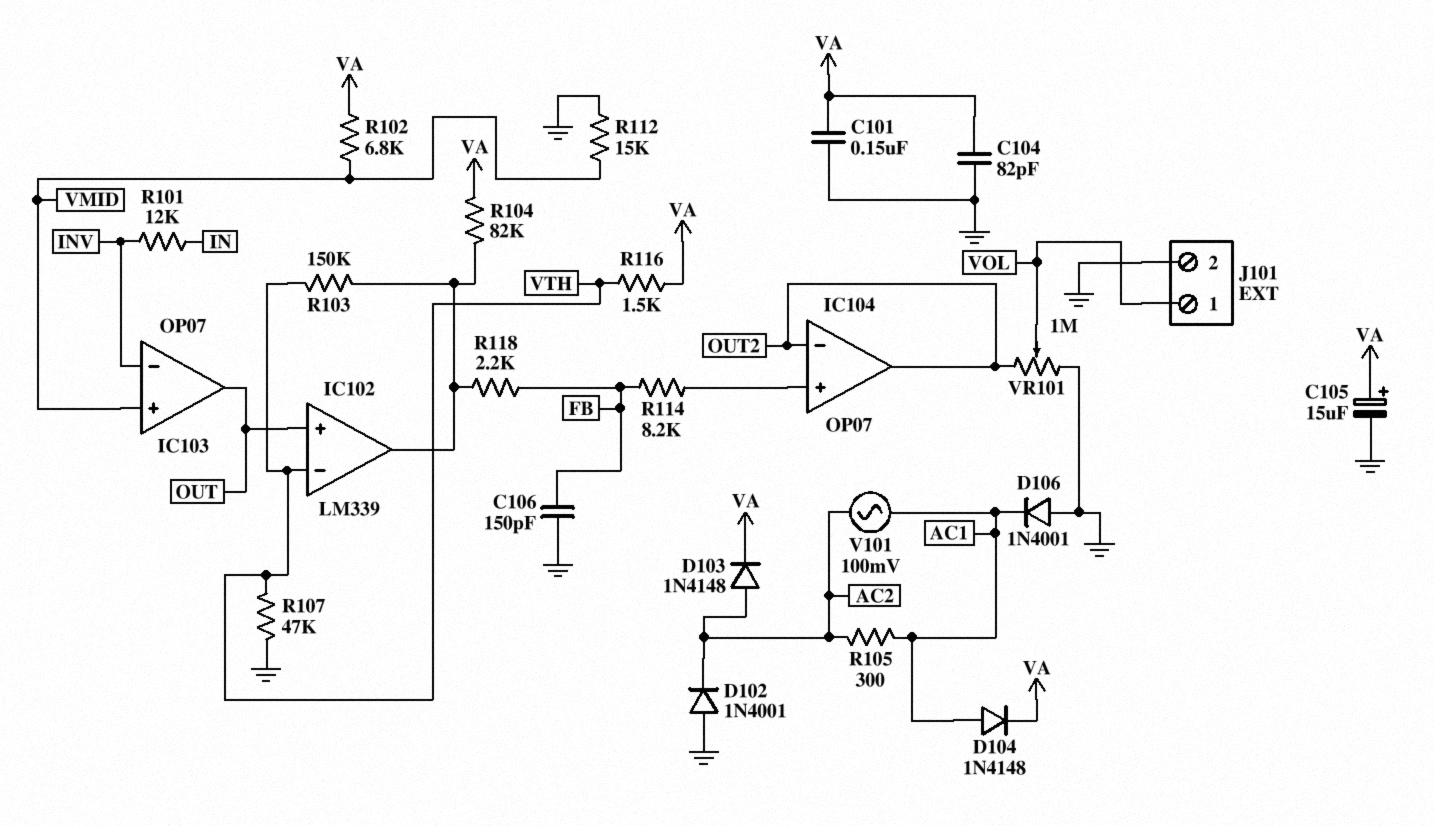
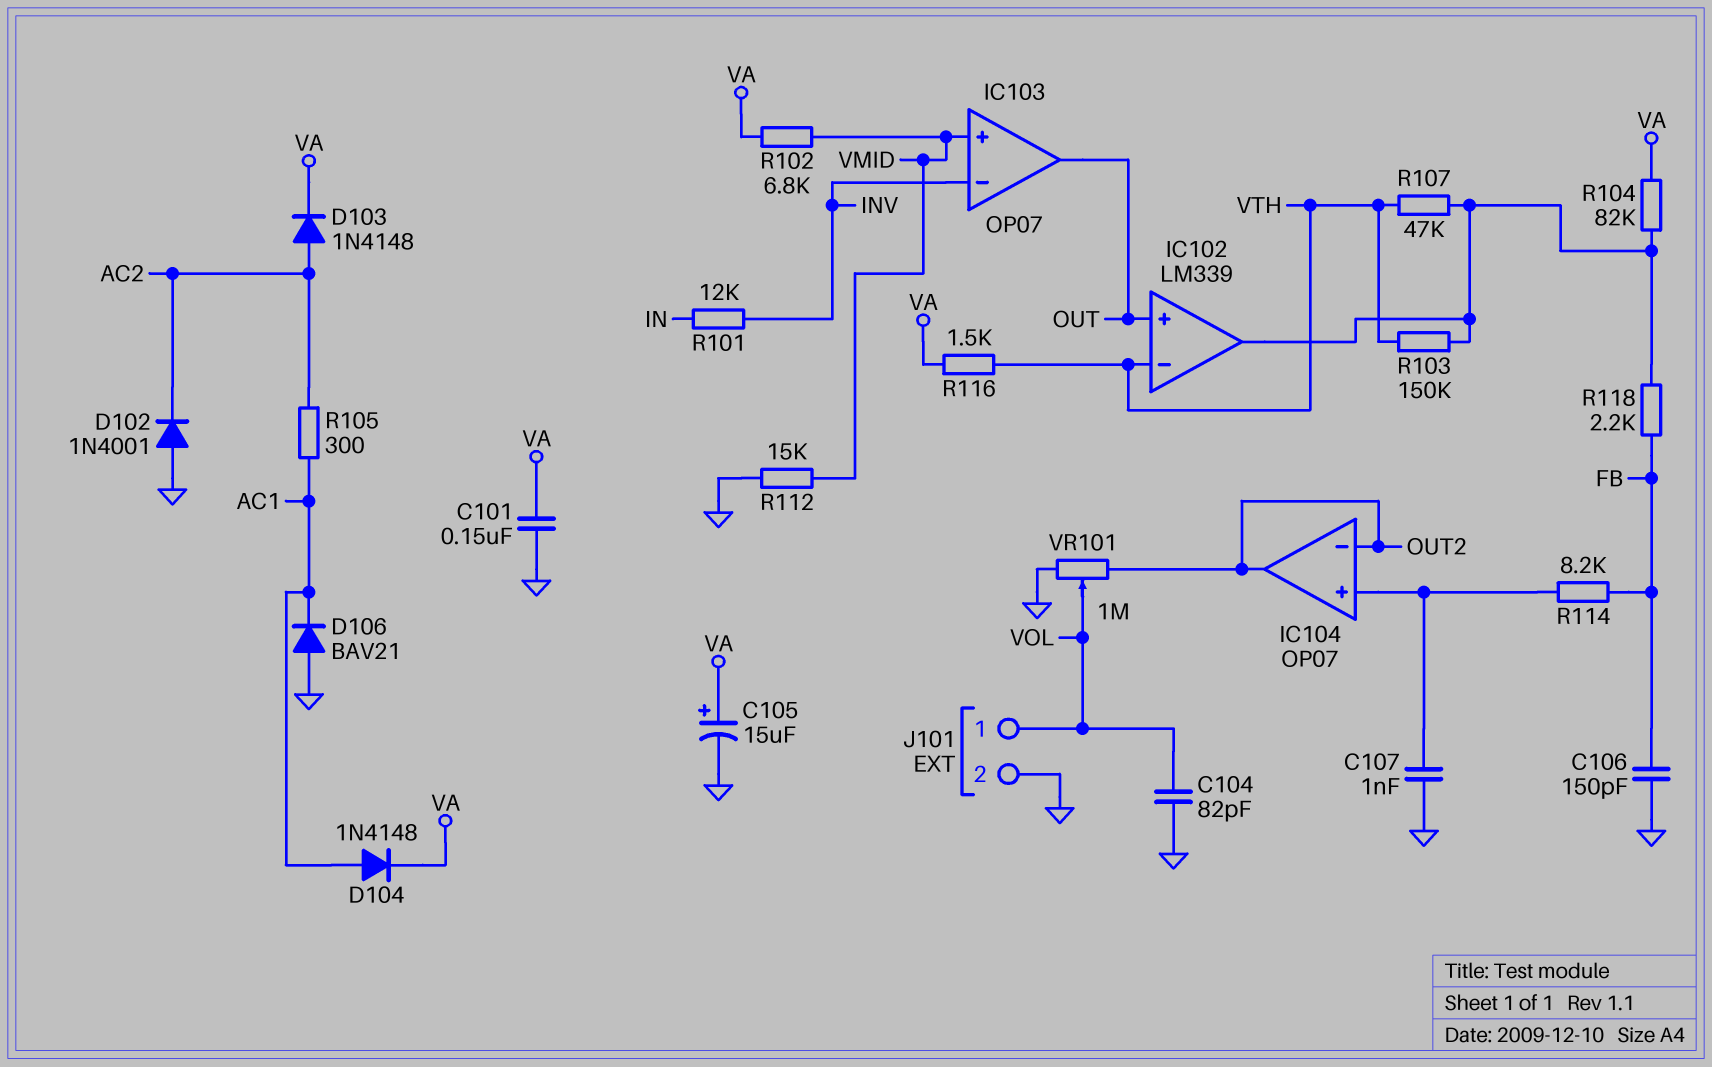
C104: 82pF (GND, VA) -> 82pF (GND, VOL)
C107: none -> 1nF (GND, IC104/in+)
D106: diode 1N4001 (A GND, K AC1) -> diode BAV21 (A GND, K AC1)
R107: 47k (GND, VTH) -> 47k (IC102/out, VTH)
V101: AC 100mV (AC1, AC2) -> none

